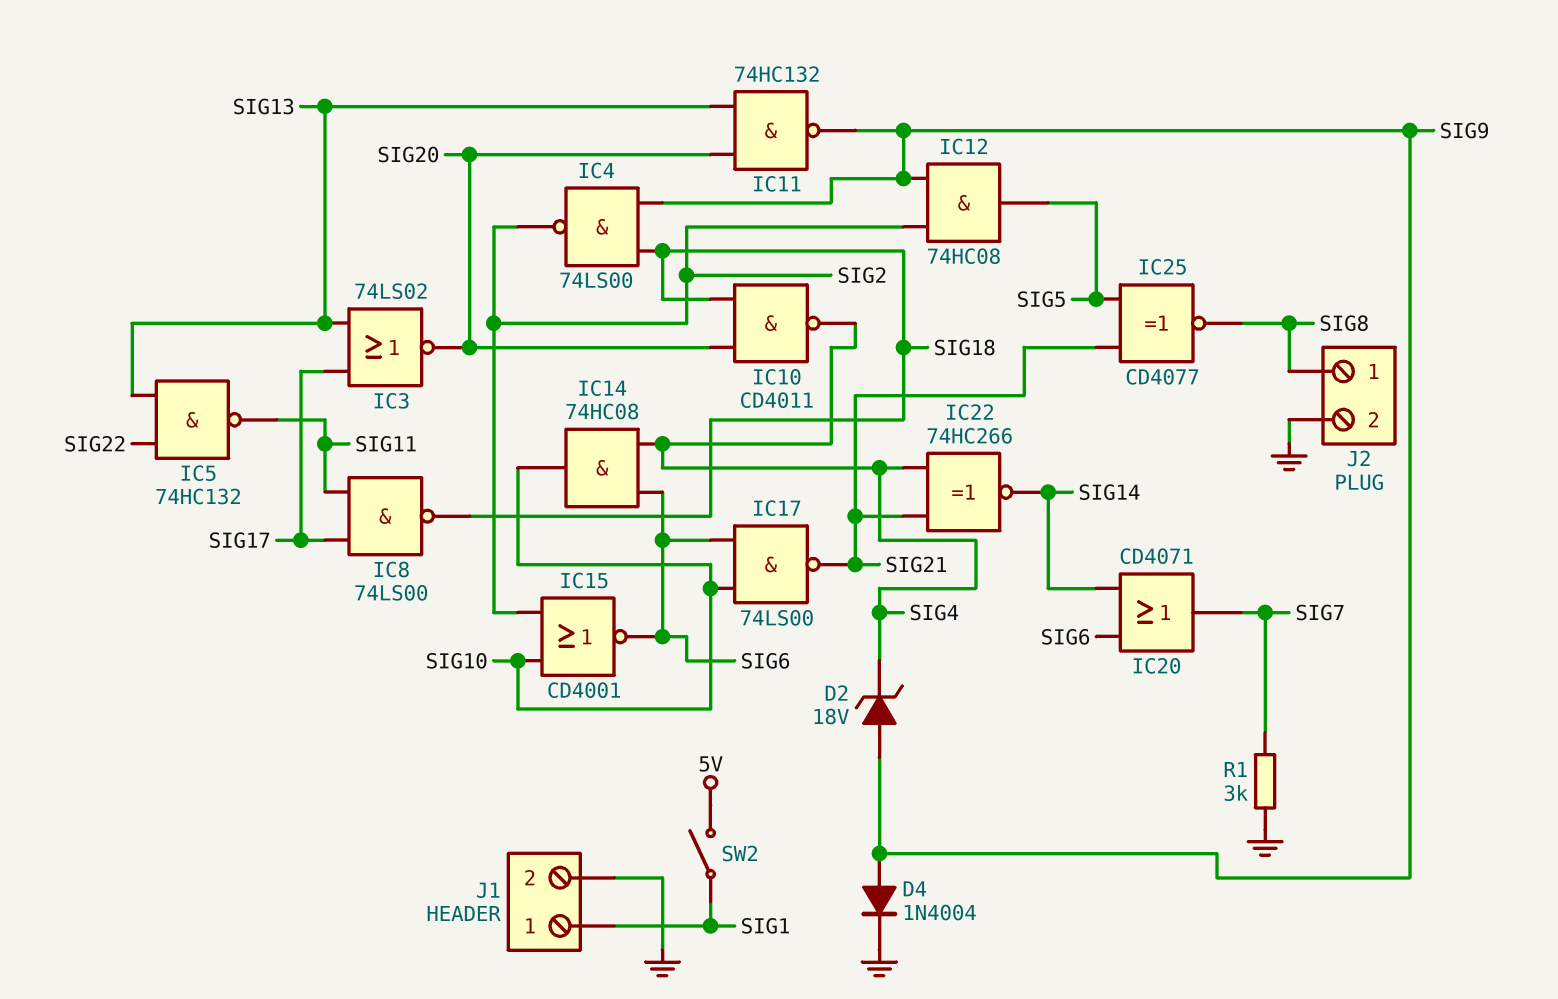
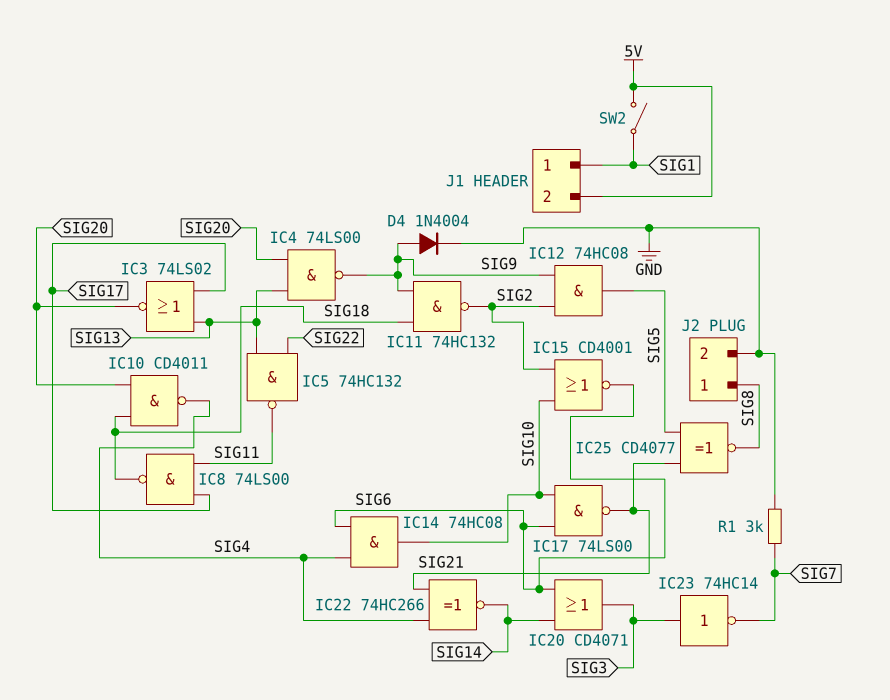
D2: zener 18V (A SIG9, K SIG4) -> none
IC4: NAND 74LS00 (in SIG9, in SIG18, out SIG2) -> NAND 74LS00 (in SIG13, in SIG20, out SIG9)
IC11: NAND 74HC132 (in SIG13, in SIG20, out SIG9) -> NAND 74HC132 (in SIG9, in SIG18, out SIG2)
IC20: OR CD4071 (in SIG6, in SIG14, out SIG7) -> OR CD4071 (in SIG6, in SIG14, out SIG3)
IC23: none -> NOT 74HC14 (in SIG3, out SIG7)
J1 pin 2: GND -> 5V

